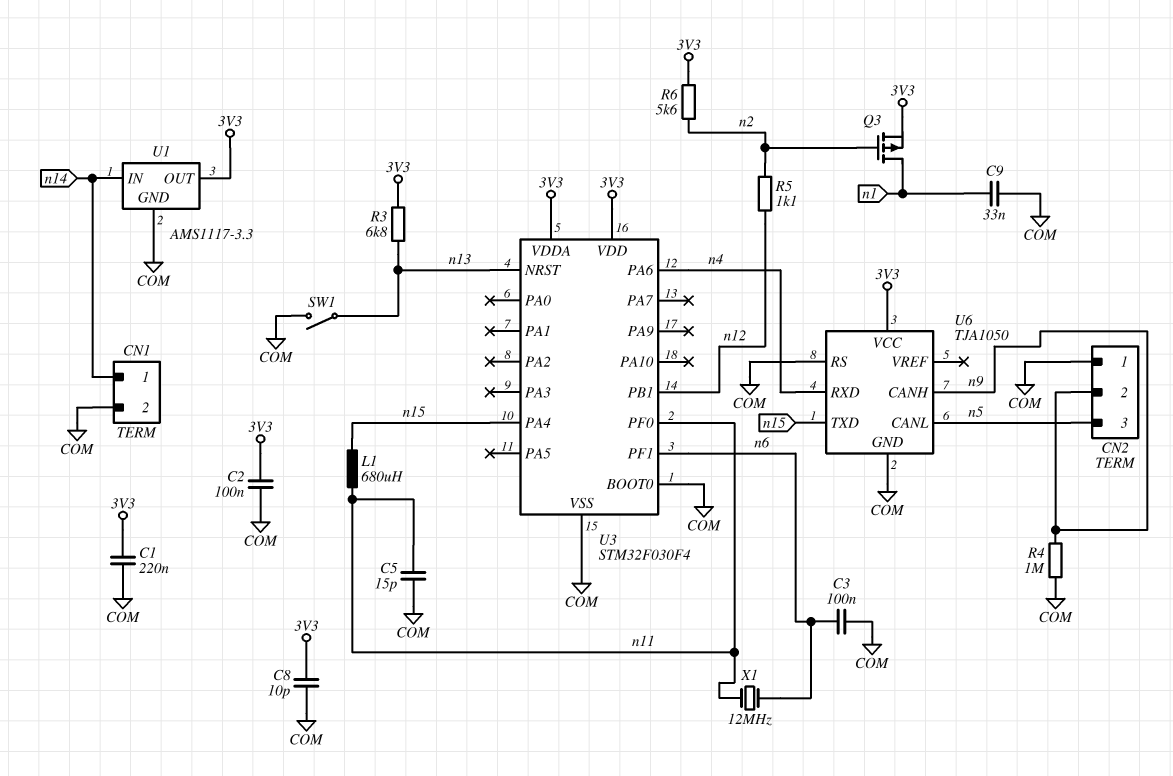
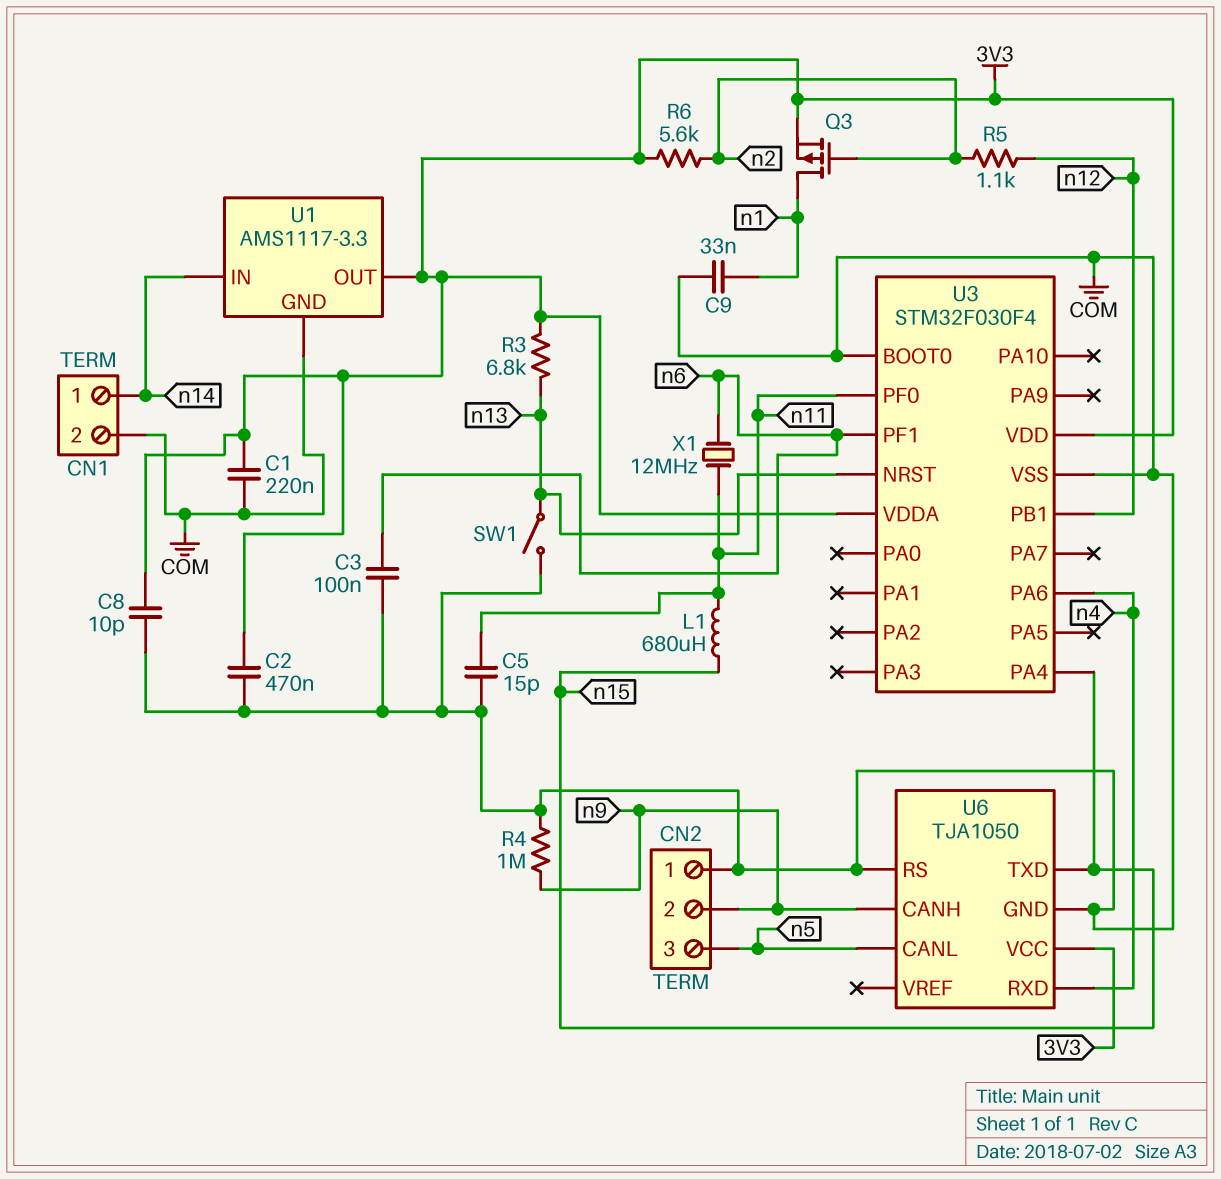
C2: 100nF (3V3, COM) -> 470nF (3V3, COM)

